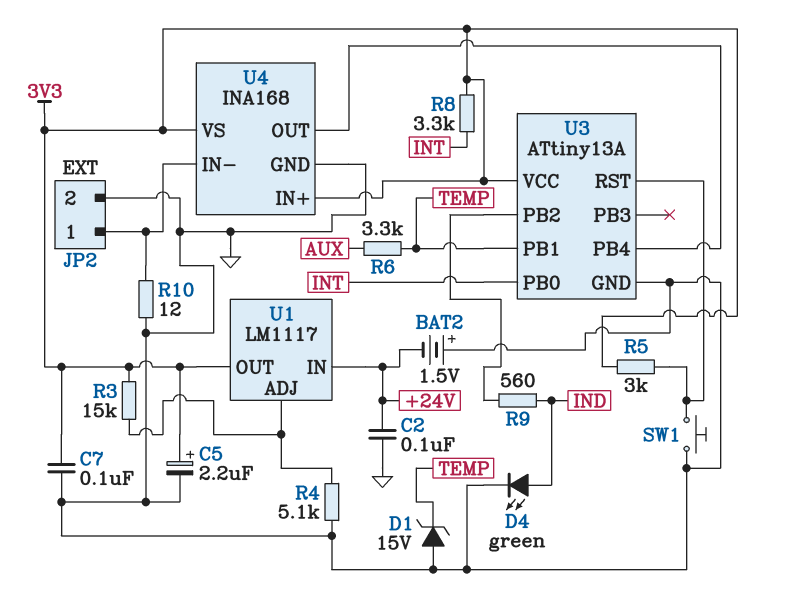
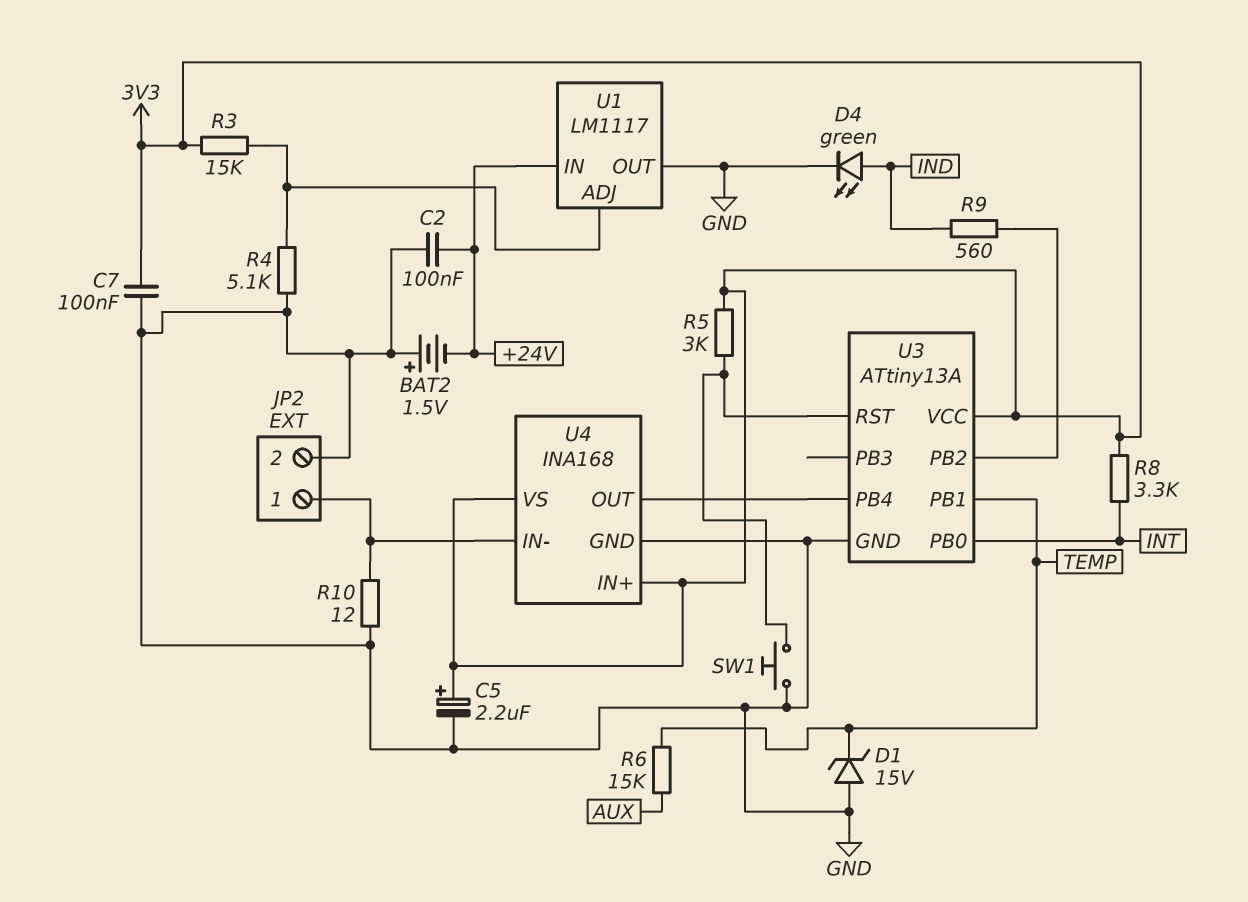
R6: 3.3k (AUX, TEMP) -> 15k (AUX, TEMP)
U1 pin OUT: 3V3 -> GND

